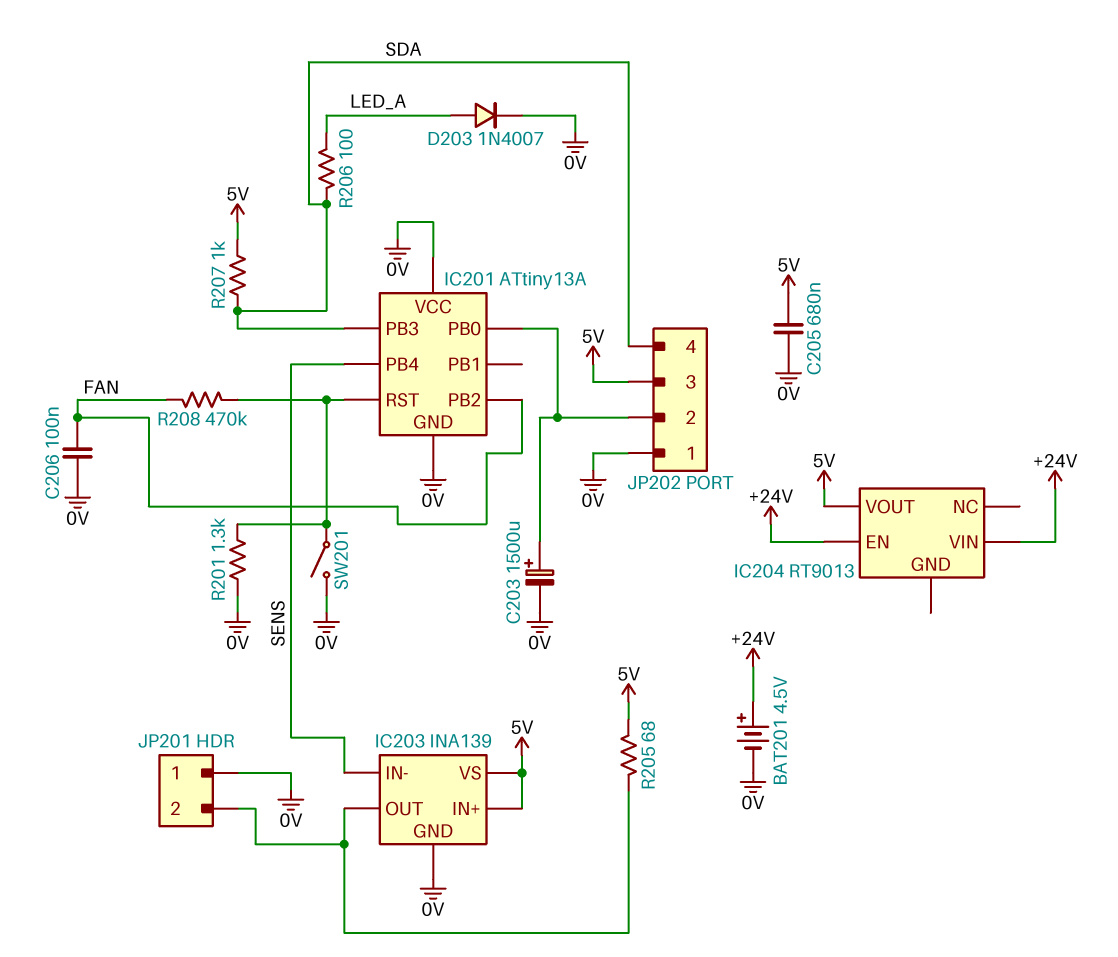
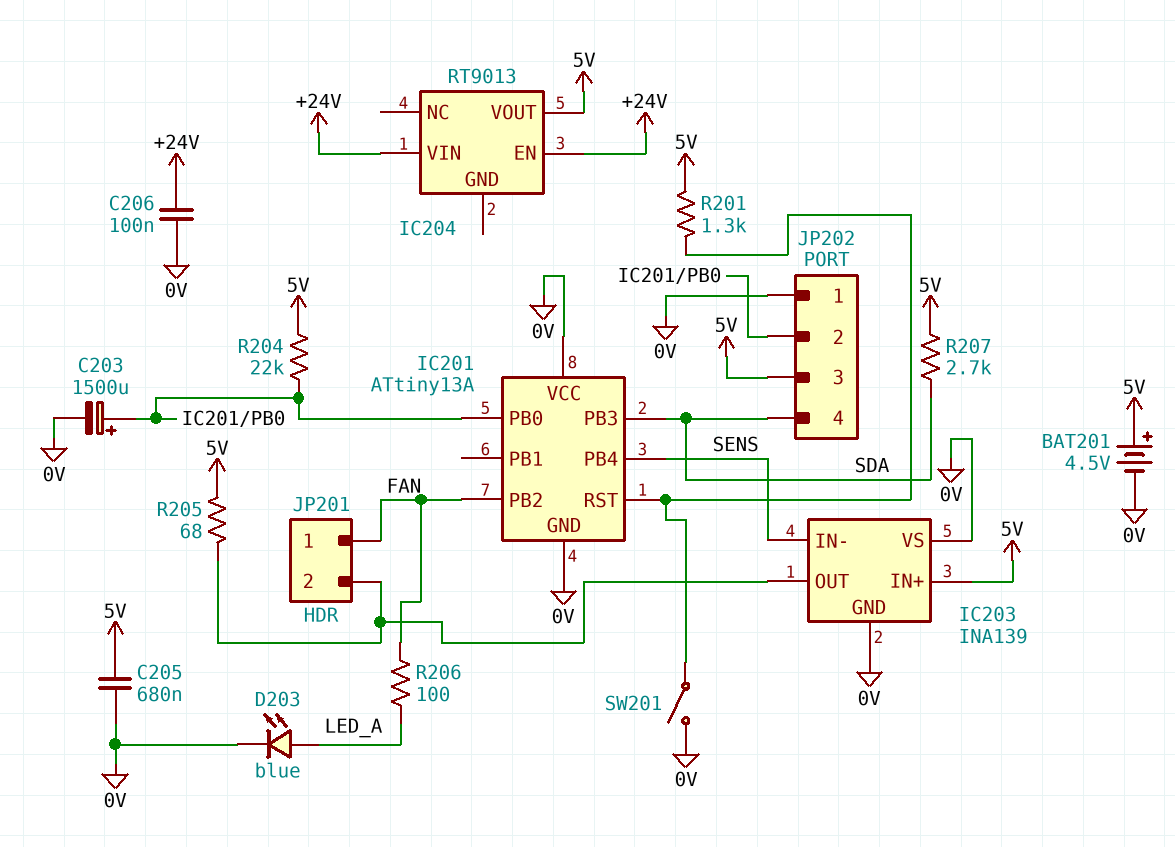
BAT201: 4.5V (plus +24V, minus 0V) -> 4.5V (plus 5V, minus 0V)
C206: 100nF (0V, FAN) -> 100nF (+24V, 0V)
D203: diode 1N4007 (A LED_A, K 0V) -> LED blue (A LED_A, K 0V)
IC203 pin VS: 5V -> 0V
JP201 pin 1: 0V -> FAN
R201: 1.3k (0V, IC201/RST) -> 1.3k (5V, IC201/RST)
R204: none -> 22k (5V, IC201/PB0)
R206: 100 (LED_A, SDA) -> 100 (FAN, LED_A)
R207: 1k (5V, SDA) -> 2.7k (5V, SDA)
R208: 470k (FAN, IC201/RST) -> none

